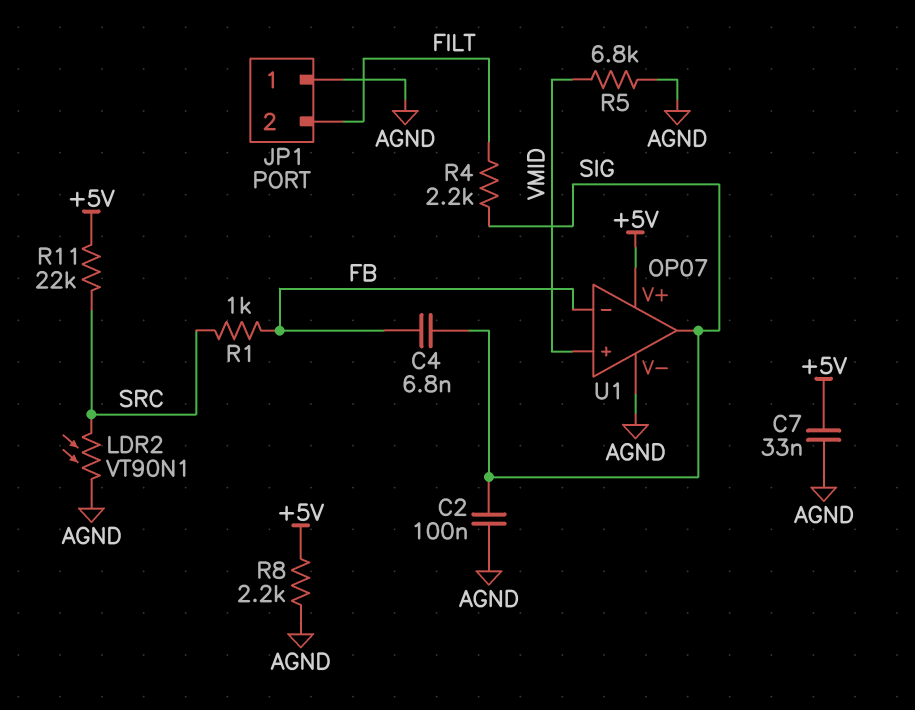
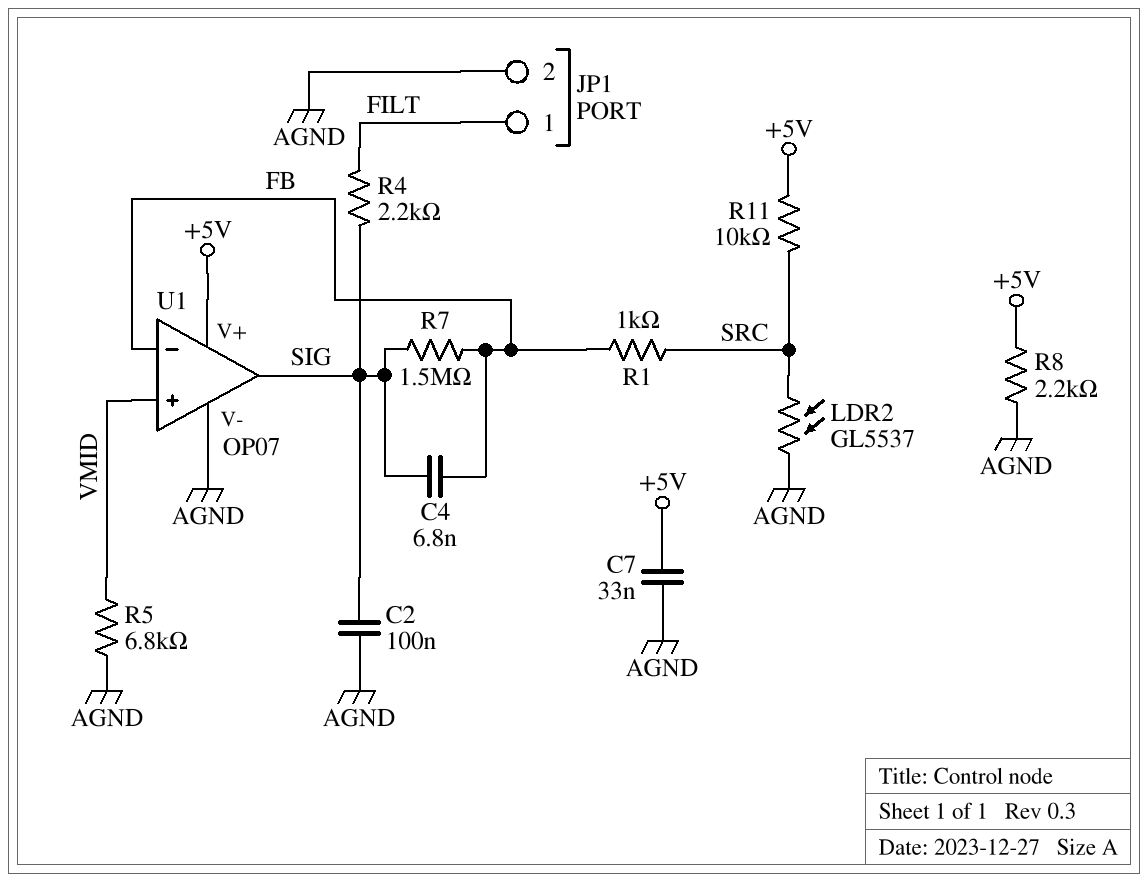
JP1 pin 1: AGND -> FILT
JP1 pin 2: FILT -> AGND
LDR2: VT90N1 (AGND, SRC) -> GL5537 (AGND, SRC)
R7: none -> 1.5M (FB, SIG)
R11: 22k (+5V, SRC) -> 10k (+5V, SRC)

